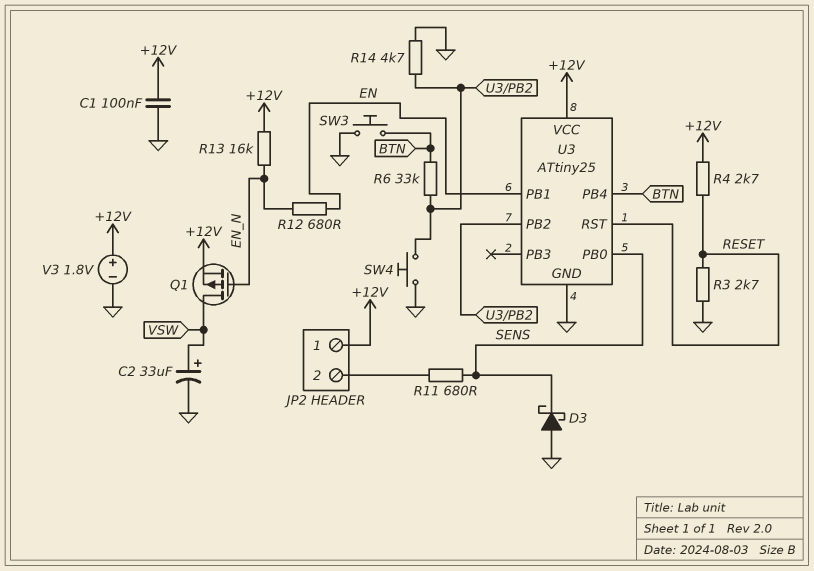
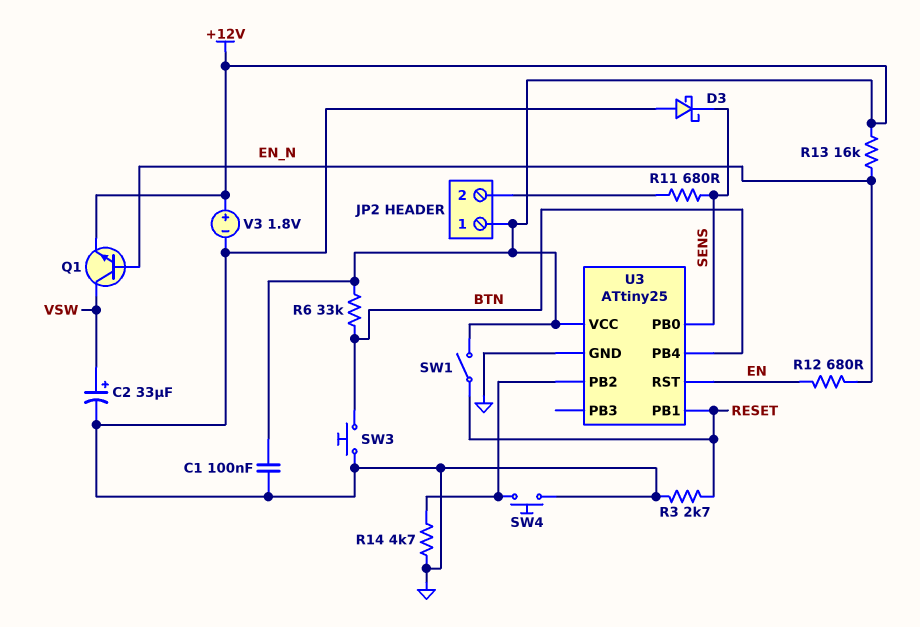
Q1: PMOS (G EN_N, D VSW, S +12V) -> NPN (B EN_N, C VSW, E +12V)
R4: 2.7k (+12V, RESET) -> none
R6: 33k (BTN, U3/PB2) -> 33k (+12V, BTN)
SW1: none -> switch (+12V, RESET)
U3 pin PB1: EN -> RESET
U3 pin RST: RESET -> EN

